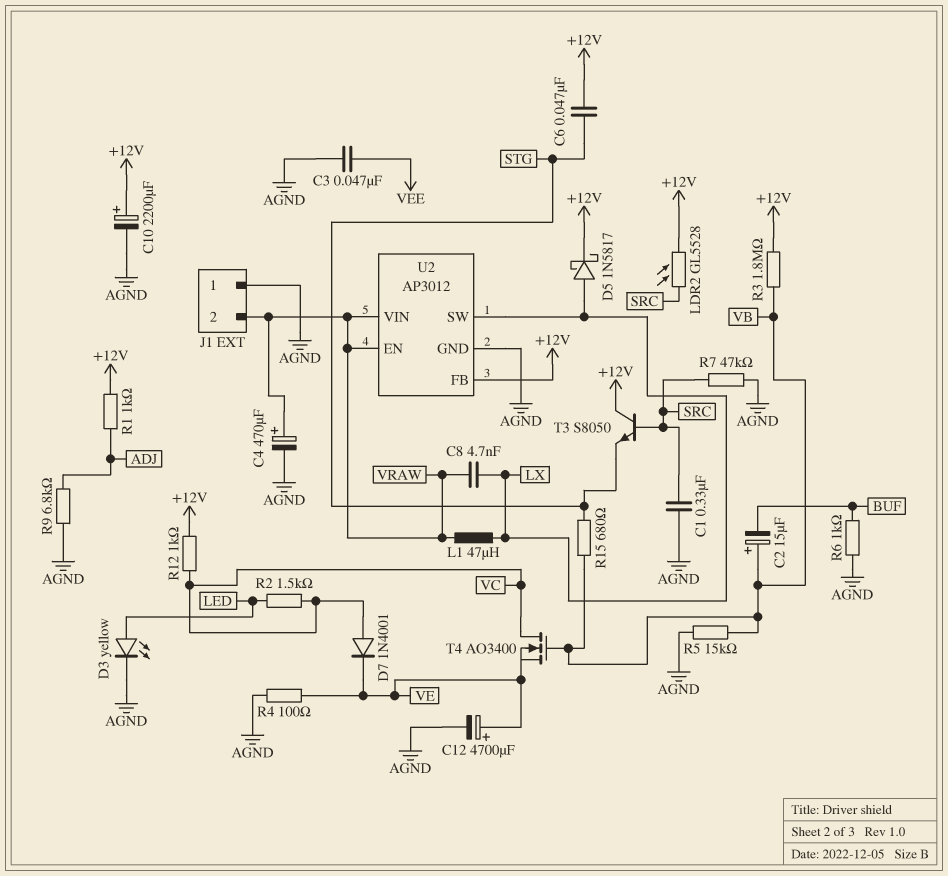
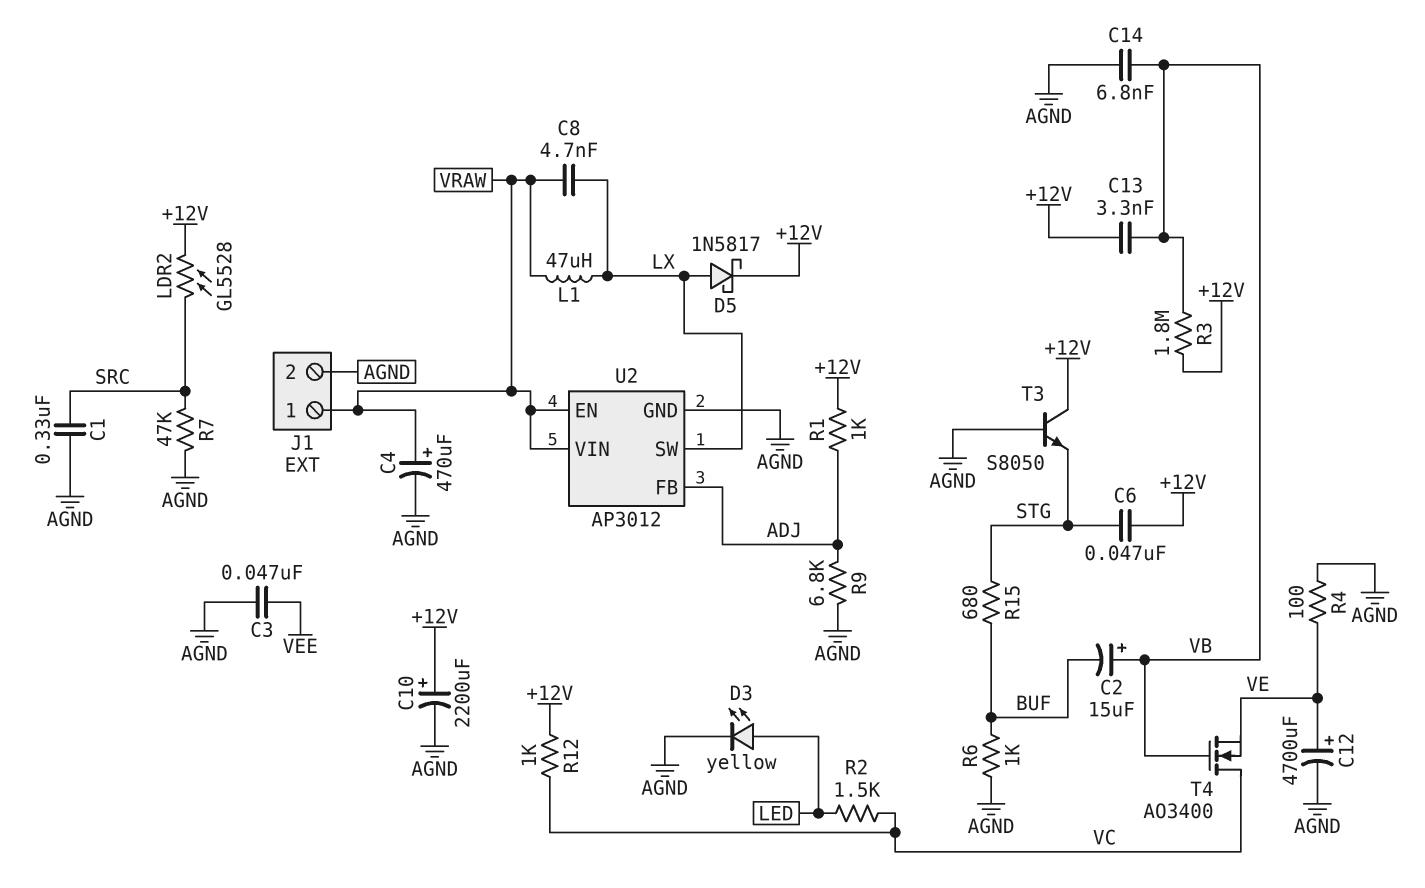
C13: none -> 3.3nF (+12V, VB)
C14: none -> 6.8nF (AGND, VB)
D7: diode 1N4001 (A VC, K VE) -> none
J1 pin 1: AGND -> VRAW
J1 pin 2: VRAW -> AGND
R5: 15k (AGND, VB) -> none
R15: 680 (STG, VB) -> 680 (BUF, STG)
T3: NPN S8050 (B SRC, C +12V, E STG) -> NPN S8050 (B AGND, C +12V, E STG)
U2 pin FB: +12V -> ADJ

